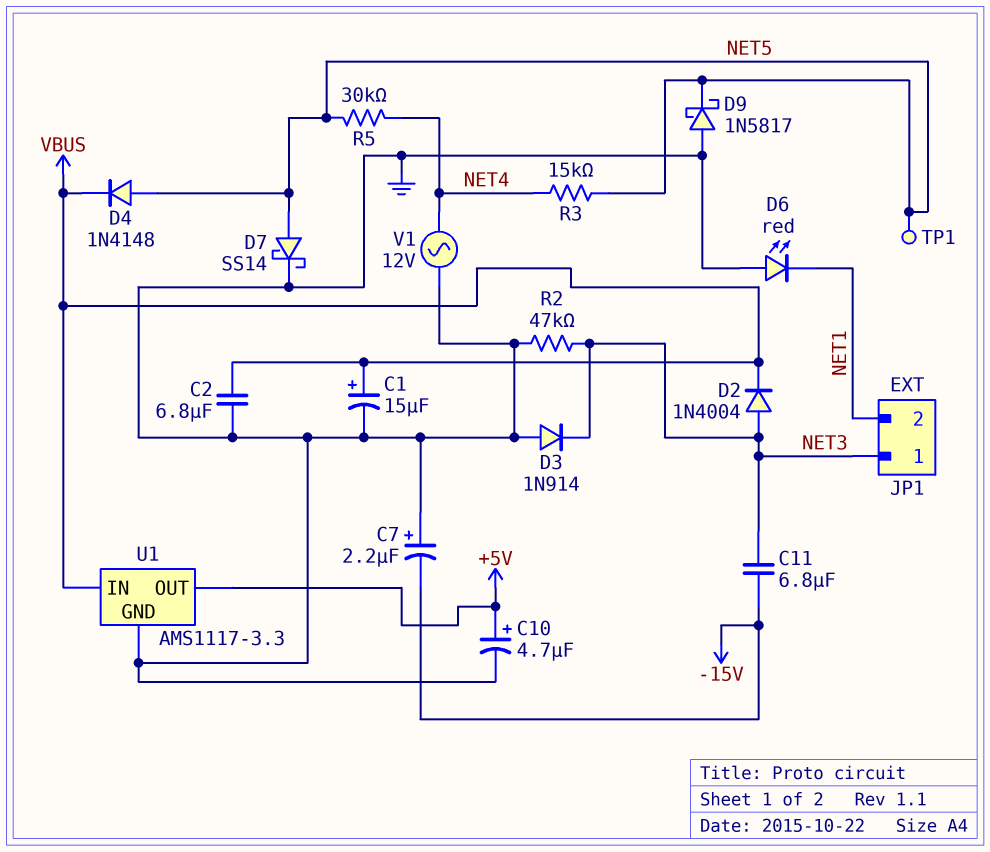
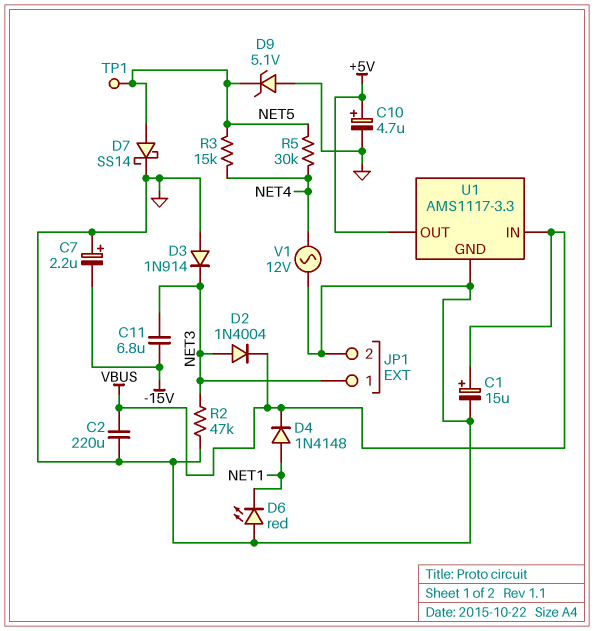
C2: 6.8uF (GND, VBUS) -> 220uF (GND, VBUS)
D4: diode 1N4148 (A NET5, K VBUS) -> diode 1N4148 (A NET1, K VBUS)
D9: schottky 1N5817 (A GND, K NET5) -> zener 5.1V (A GND, K NET5)
JP1 pin 2: NET1 -> GND

